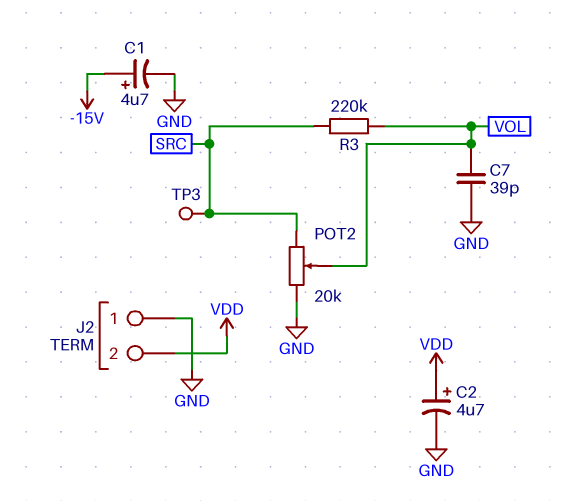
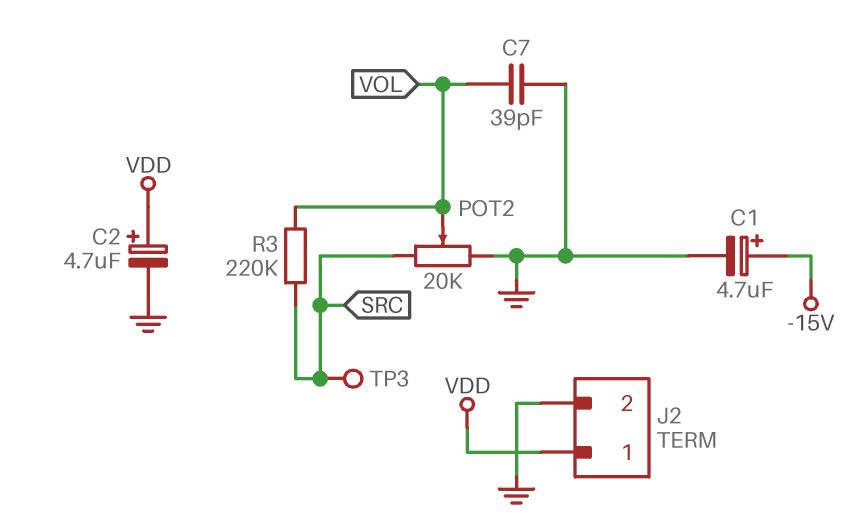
J2 pin 1: GND -> VDD
J2 pin 2: VDD -> GND

